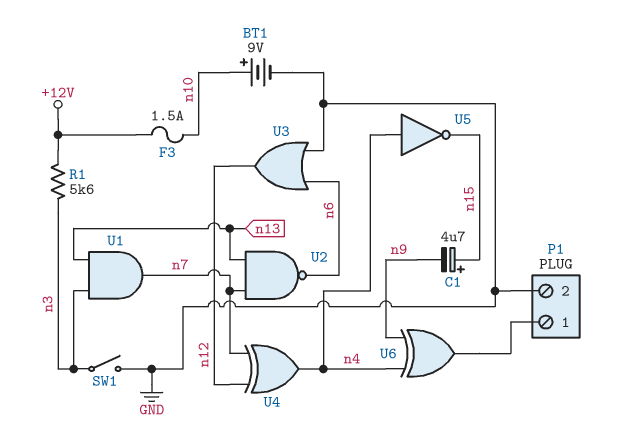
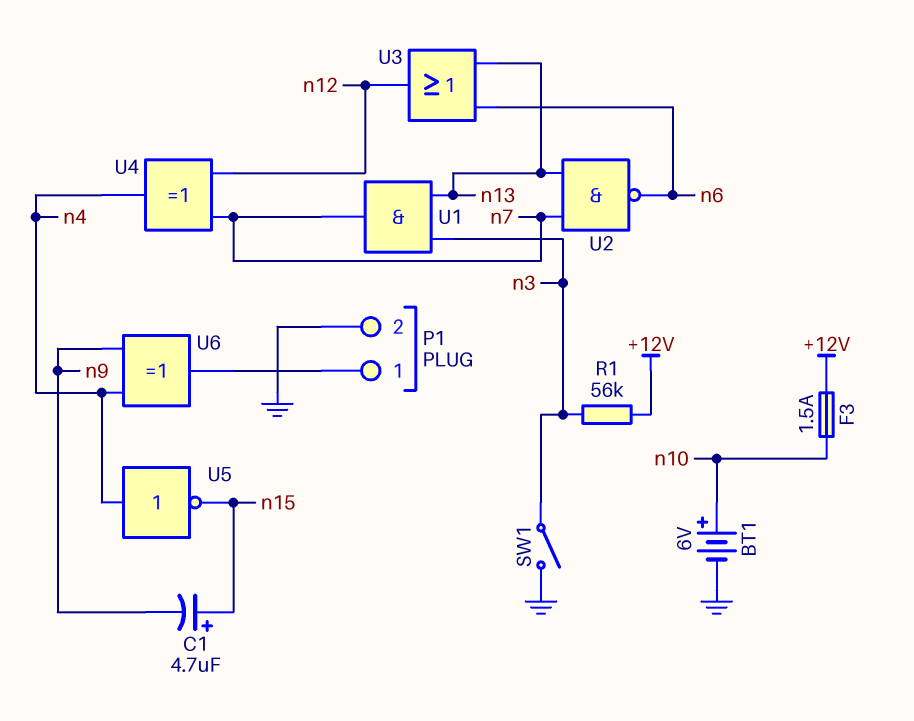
BT1: 9V (plus n10, minus GND) -> 6V (plus n10, minus GND)
R1: 5.6k (+12V, n3) -> 56k (+12V, n3)
U3: OR (in GND, in n6, out n12) -> OR (in n6, in n13, out n12)

